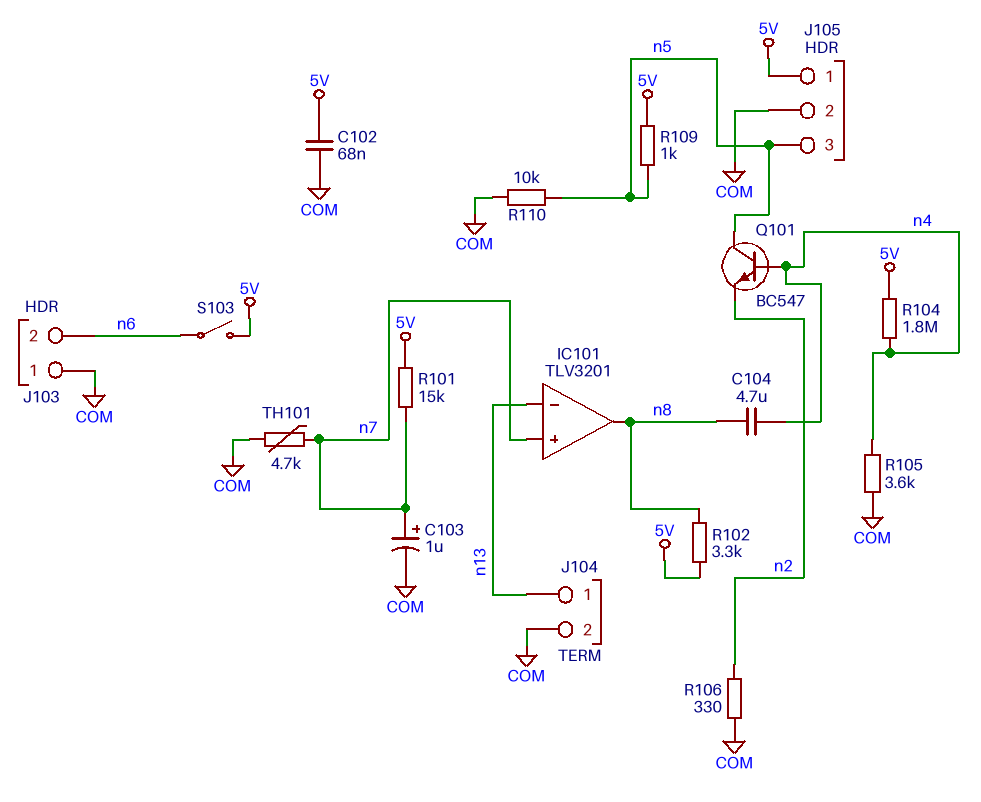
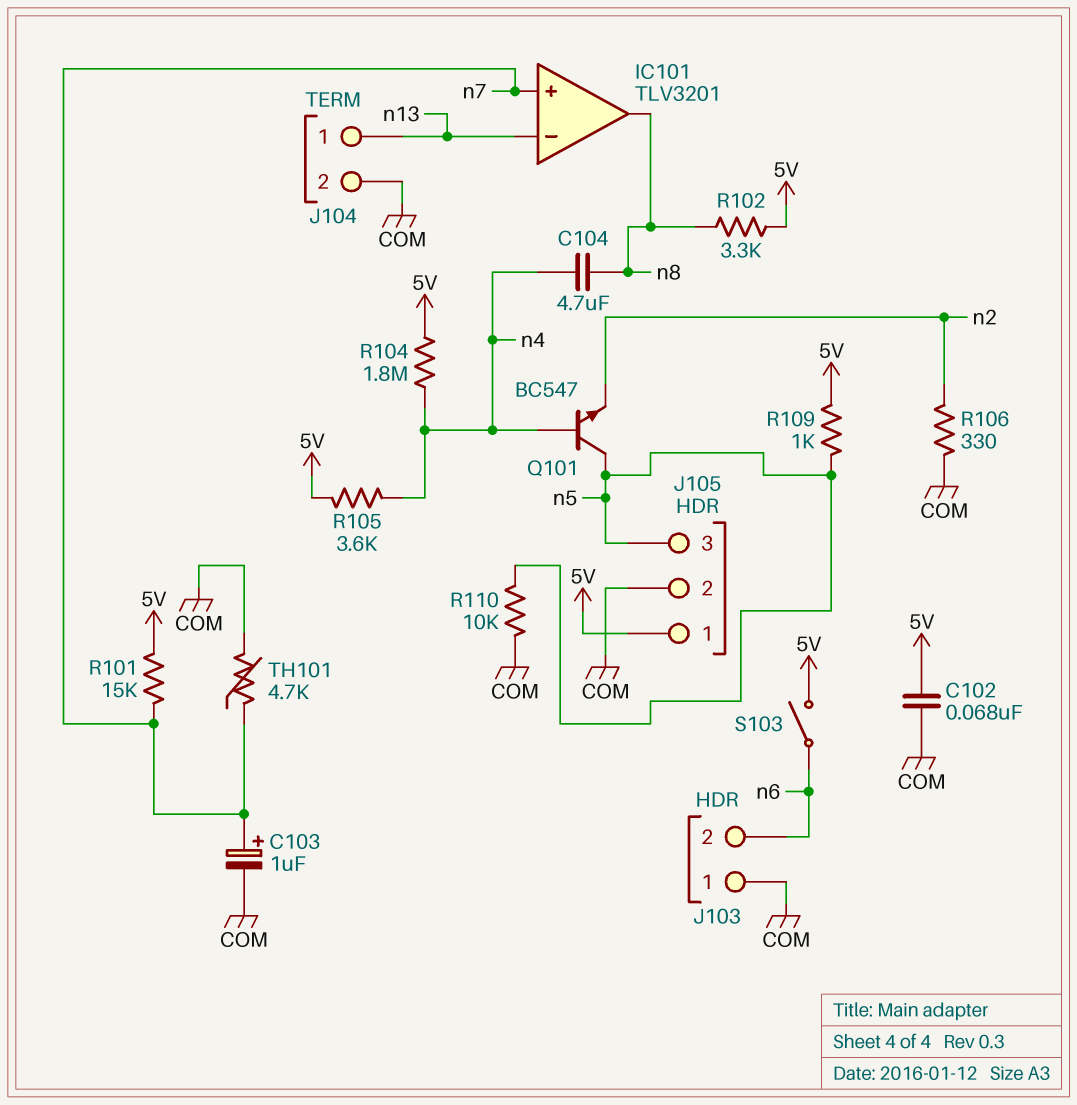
R105: 3.6k (COM, n4) -> 3.6k (5V, n4)

